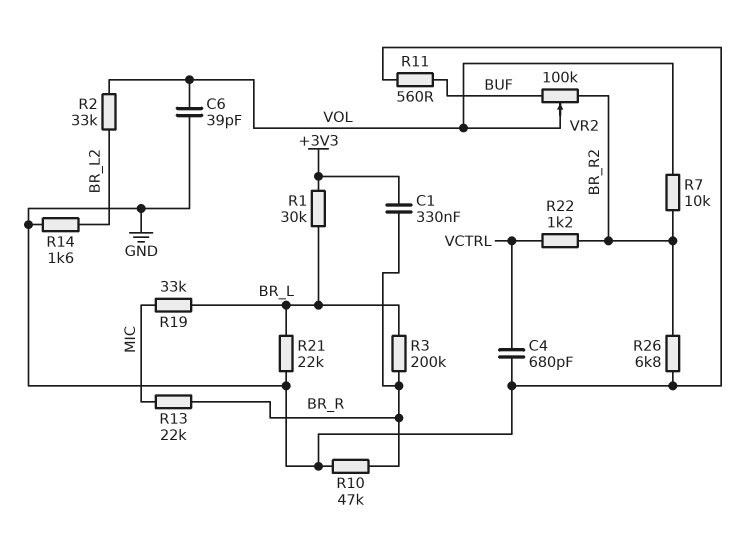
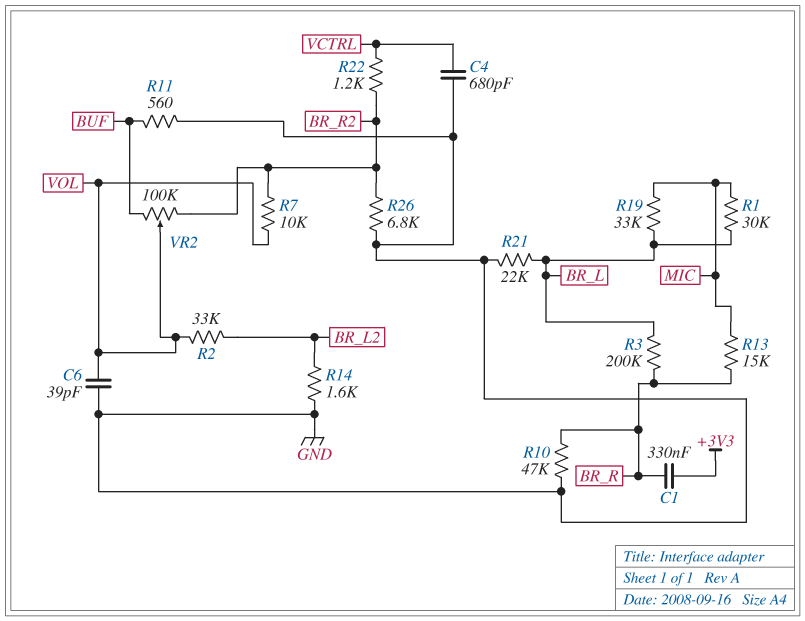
R1: 30k (+3V3, BR_L) -> 30k (BR_L, MIC)
R13: 22k (BR_R, MIC) -> 15k (BR_R, MIC)

